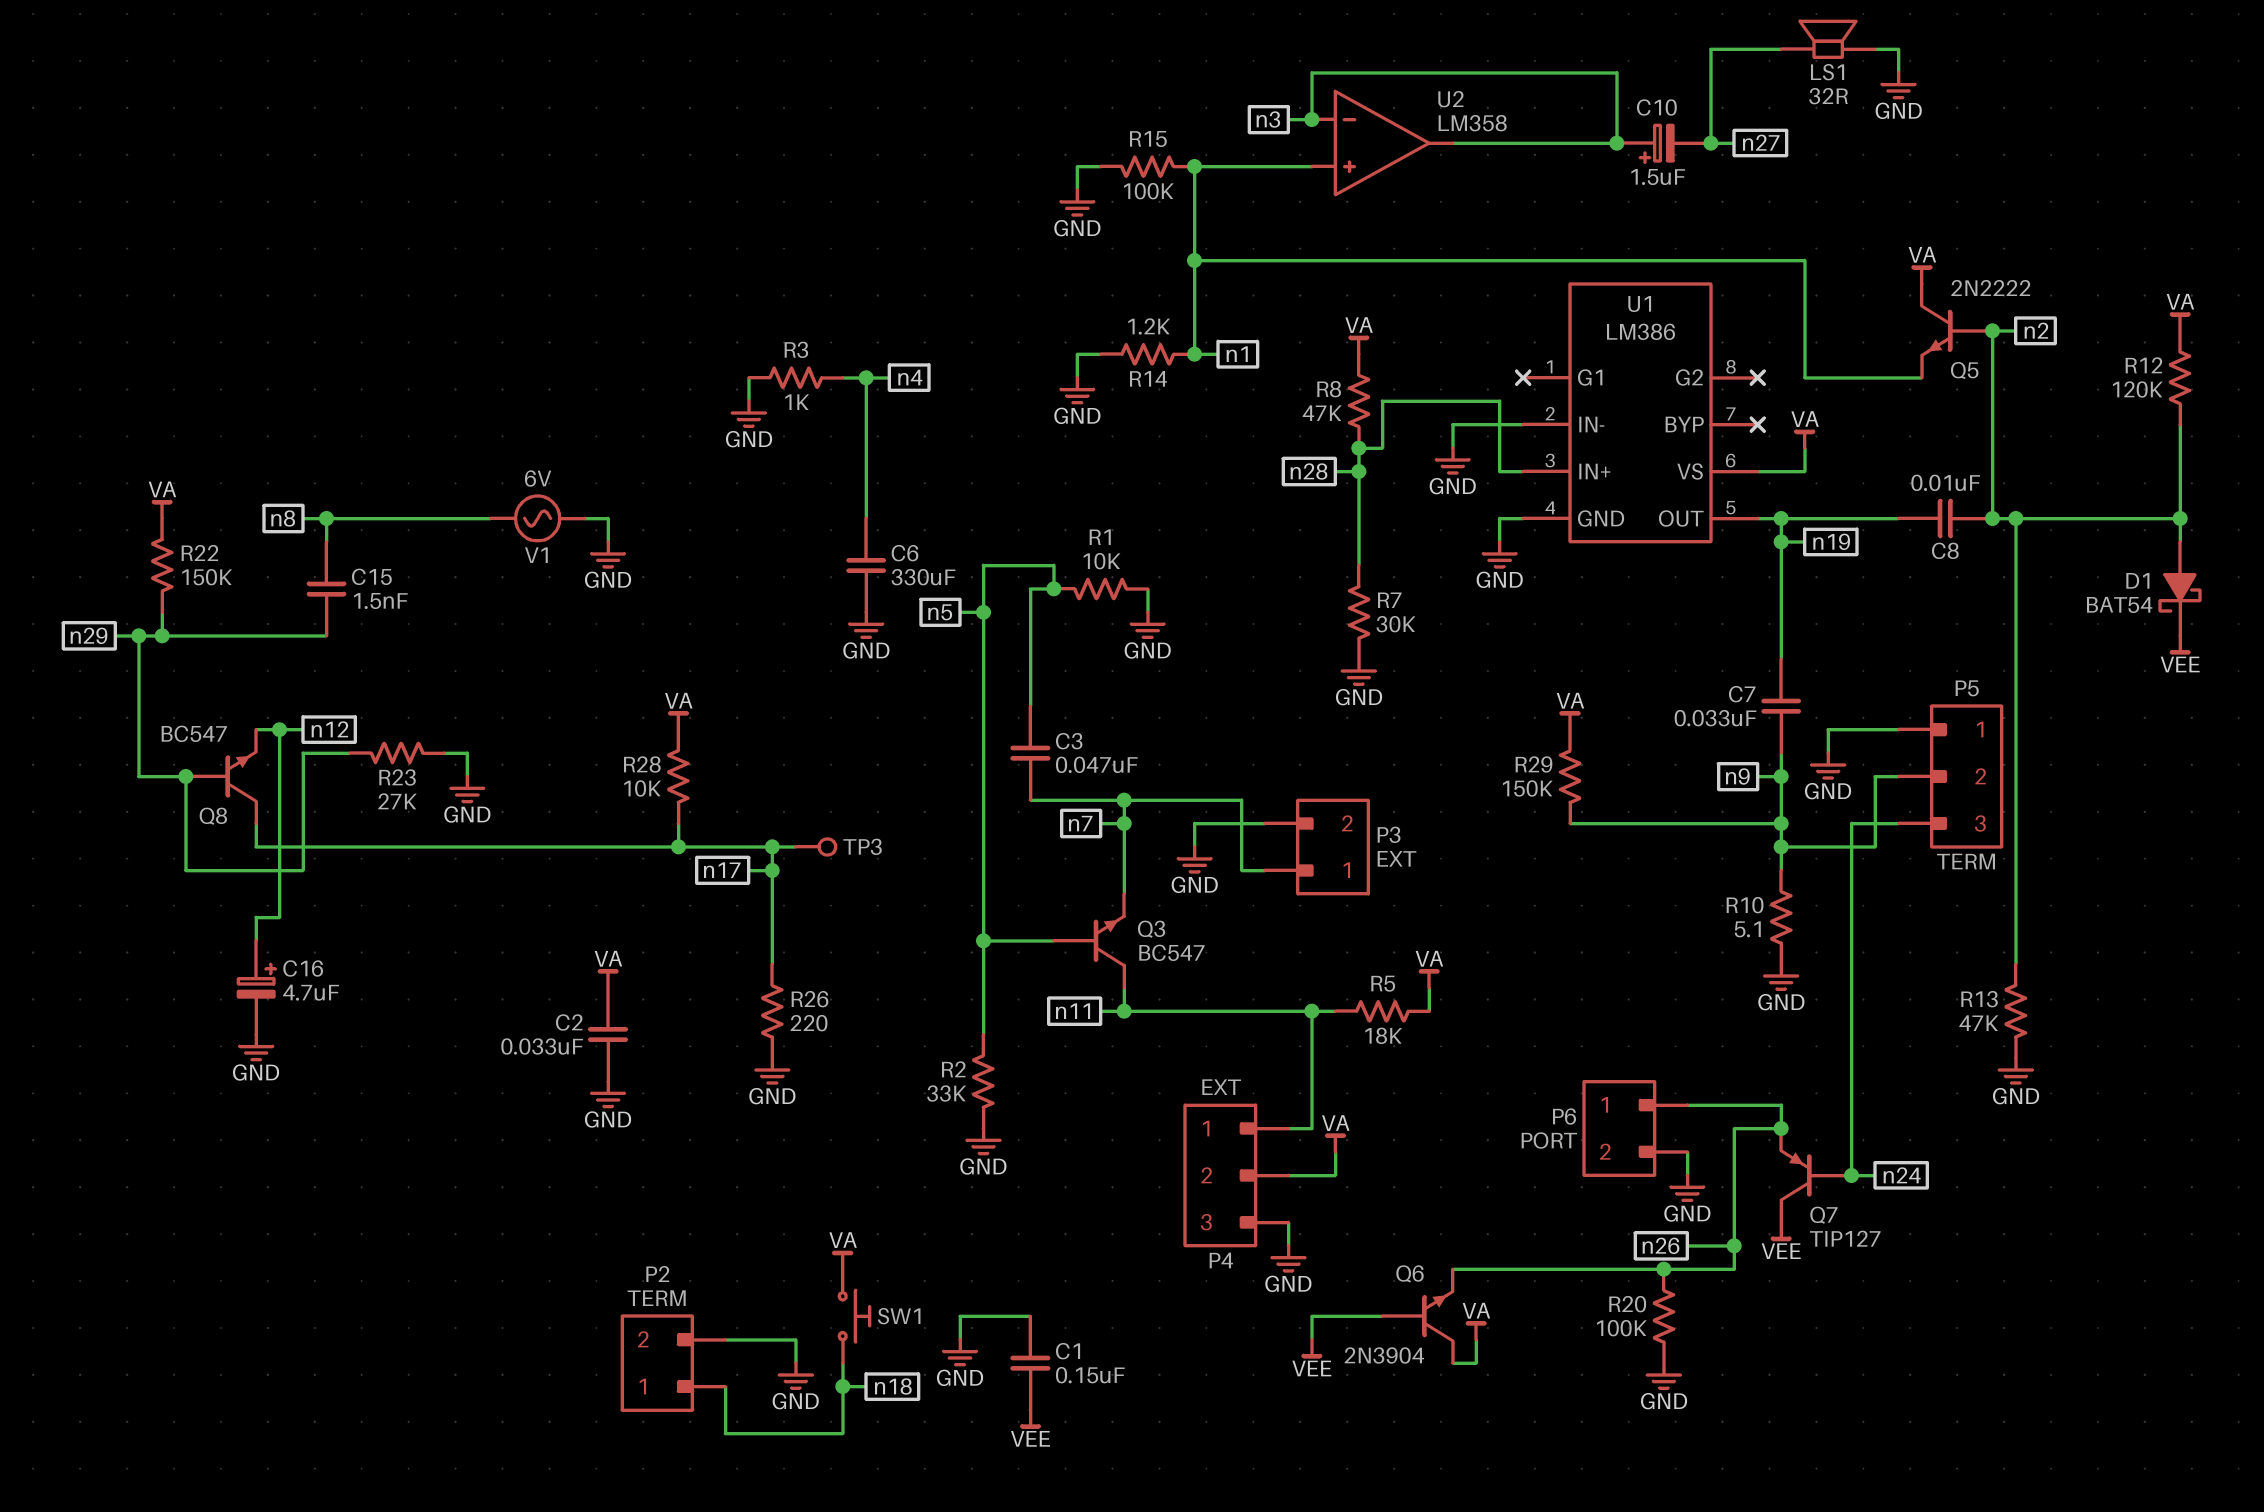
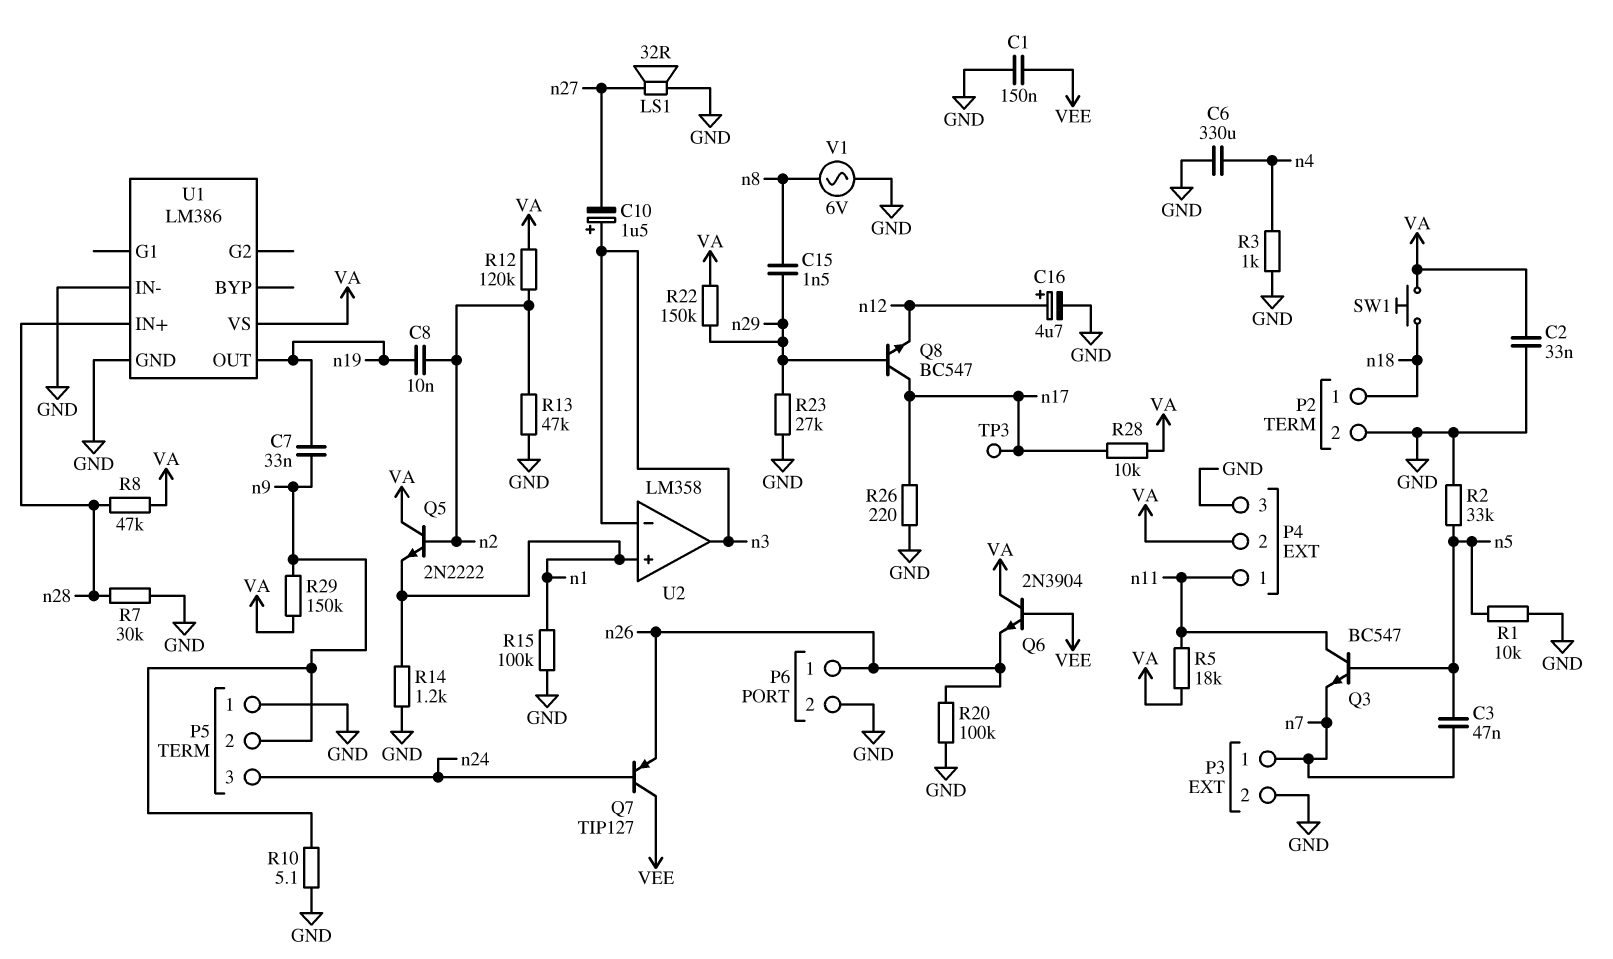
D1: schottky BAT54 (A n2, K VEE) -> none

